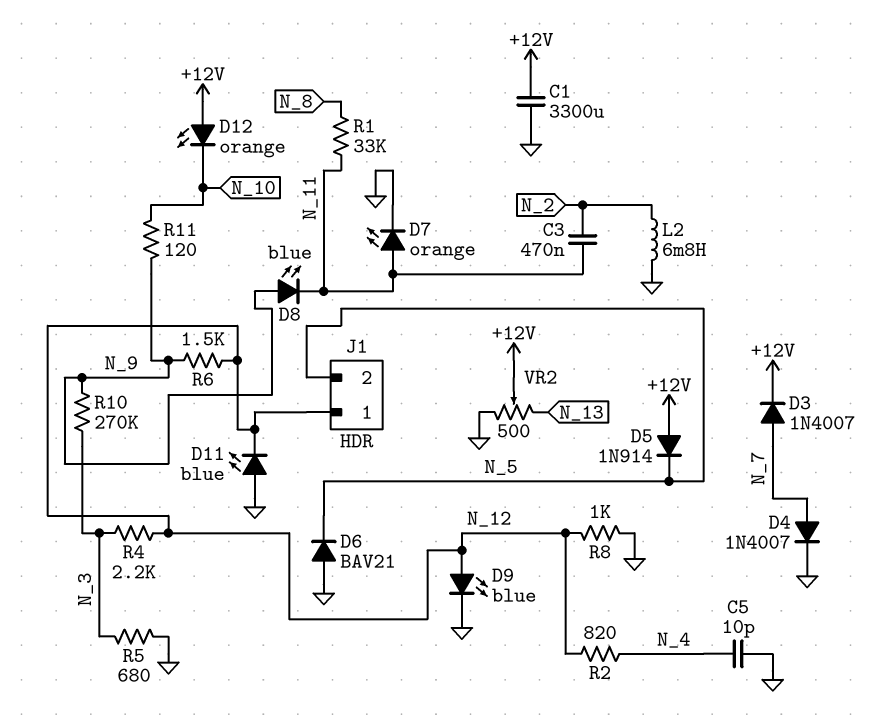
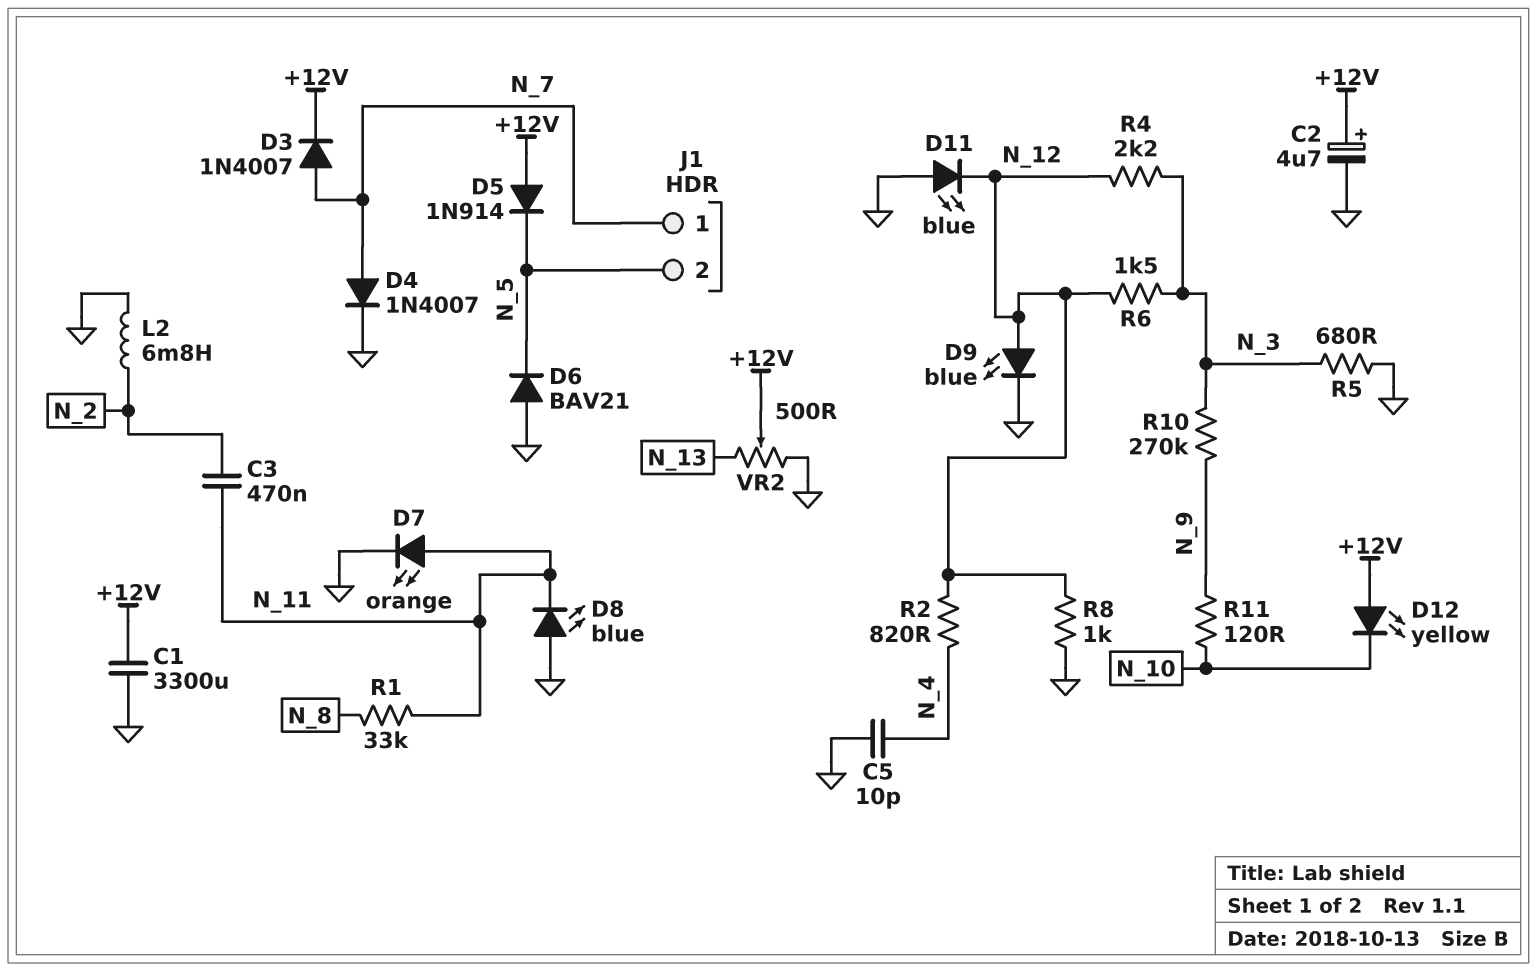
C2: none -> 4.7uF (plus +12V, minus GND)
D8: LED blue (A N_9, K N_11) -> LED blue (A GND, K N_11)
D12: LED orange (A +12V, K N_10) -> LED yellow (A +12V, K N_10)
J1 pin 1: N_12 -> N_7
R6: 1.5k (N_9, N_12) -> 1.5k (N_3, N_12)

